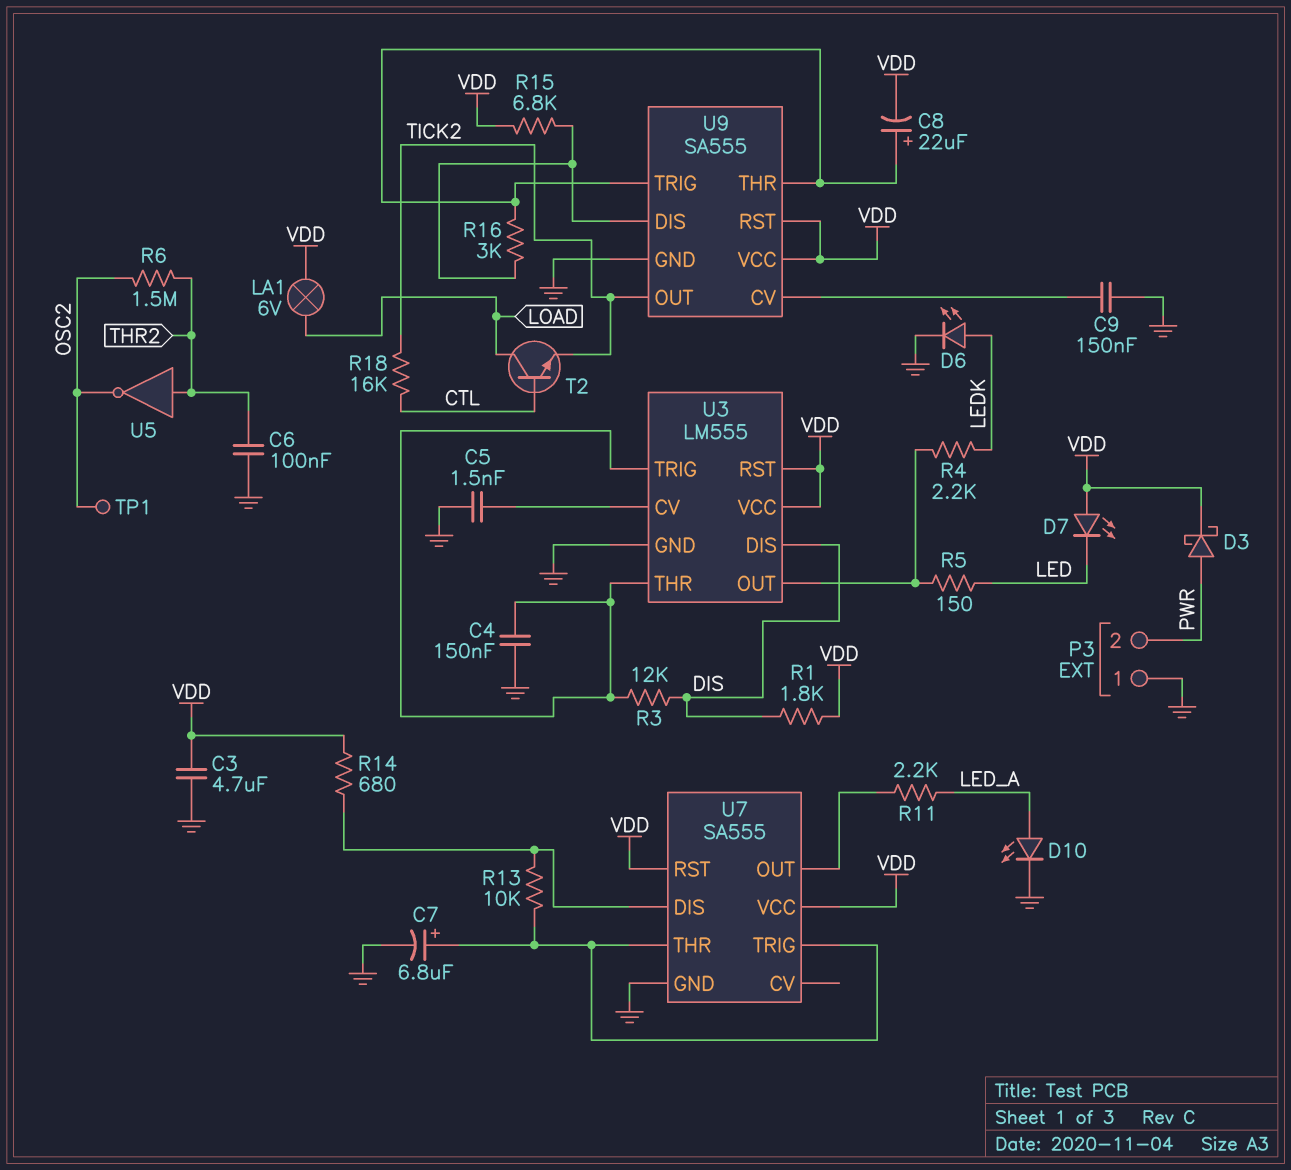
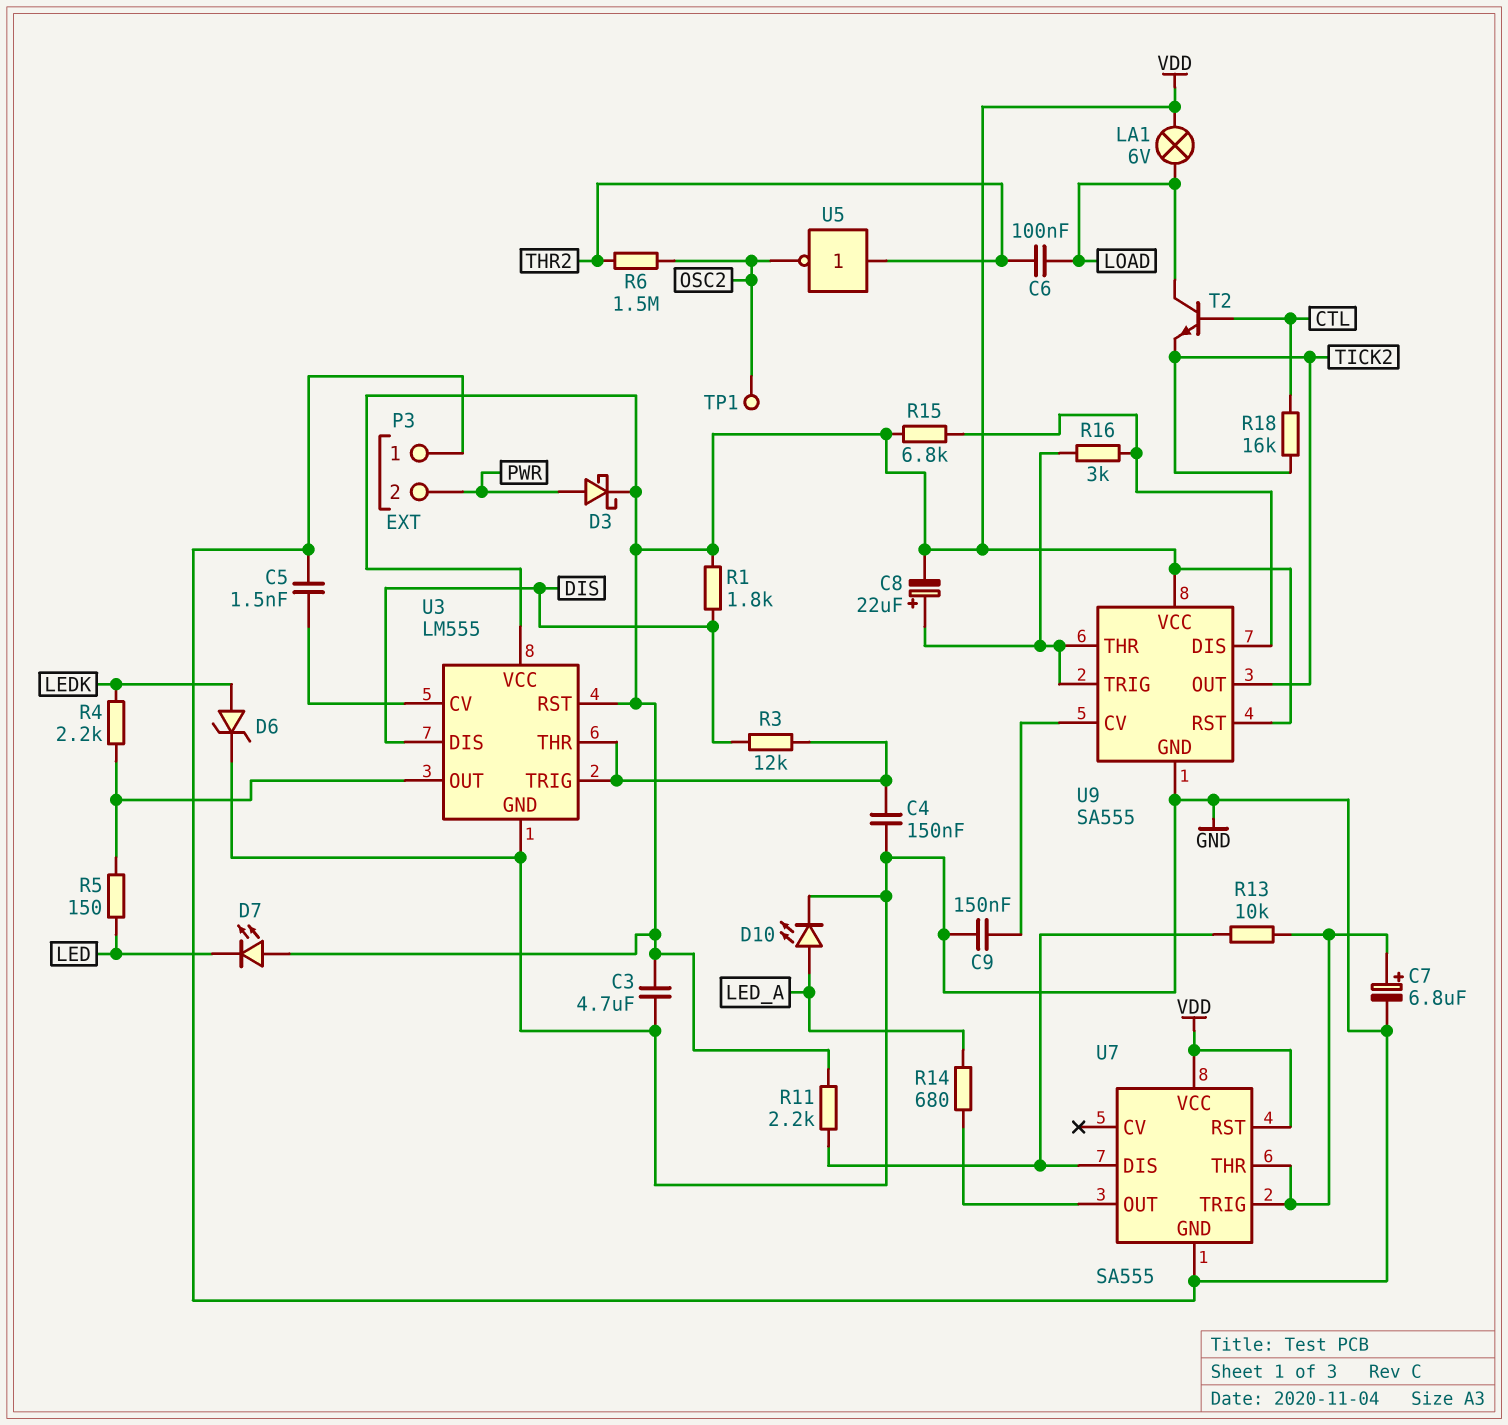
C6: 100nF (GND, THR2) -> 100nF (LOAD, THR2)
D6: LED (A LEDK, K GND) -> zener (A LEDK, K GND)
R11: 2.2k (LED_A, U7/OUT) -> 2.2k (U7/DIS, VDD)
R14: 680 (U7/DIS, VDD) -> 680 (LED_A, U7/OUT)

